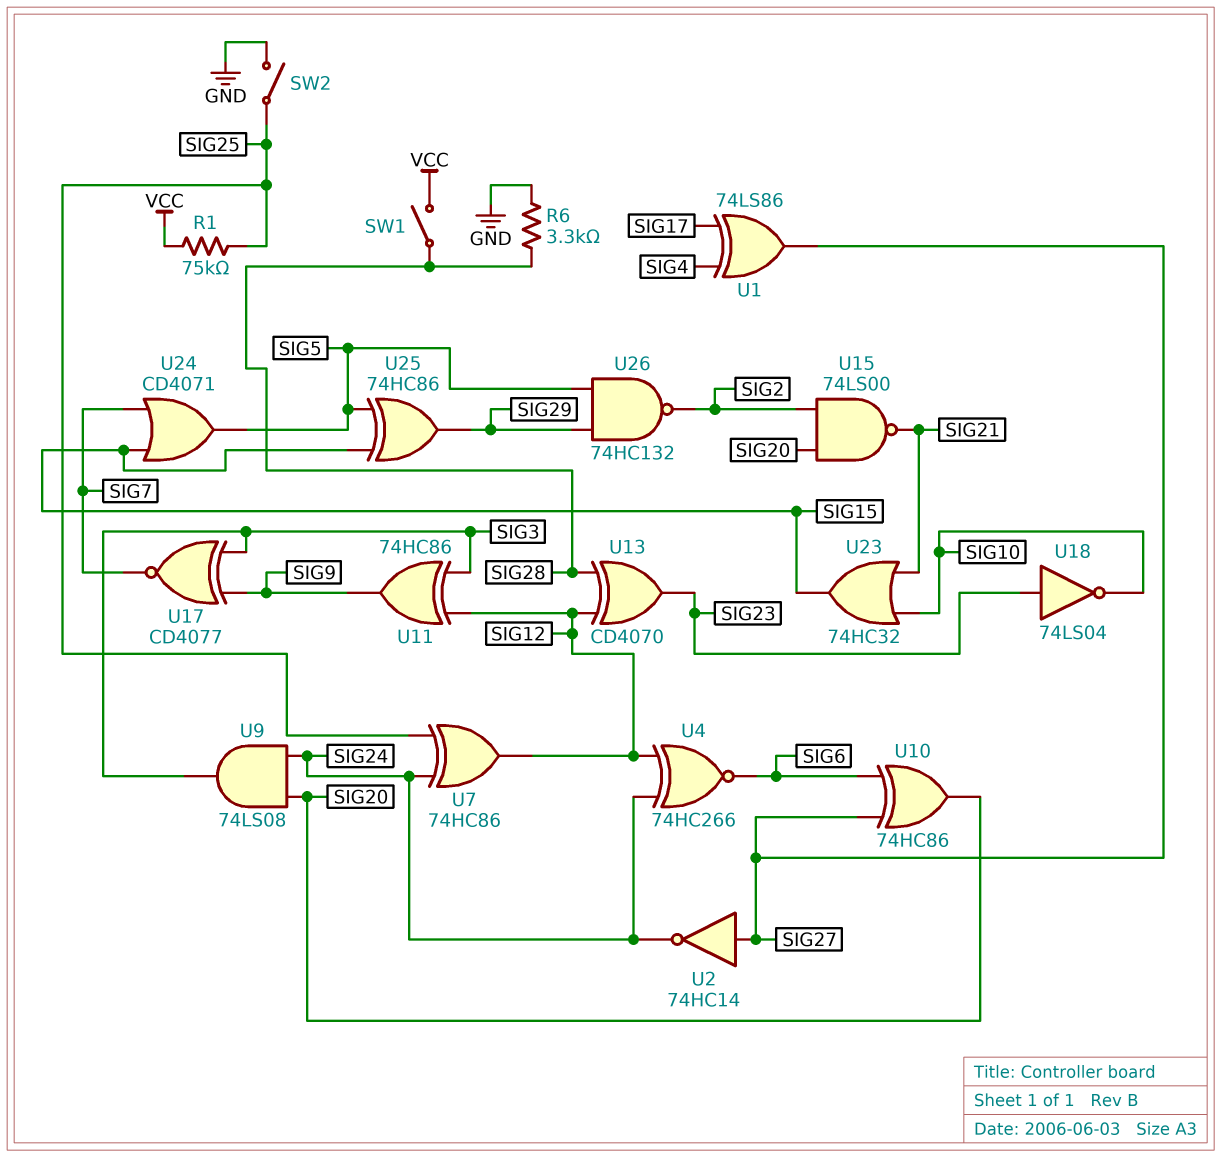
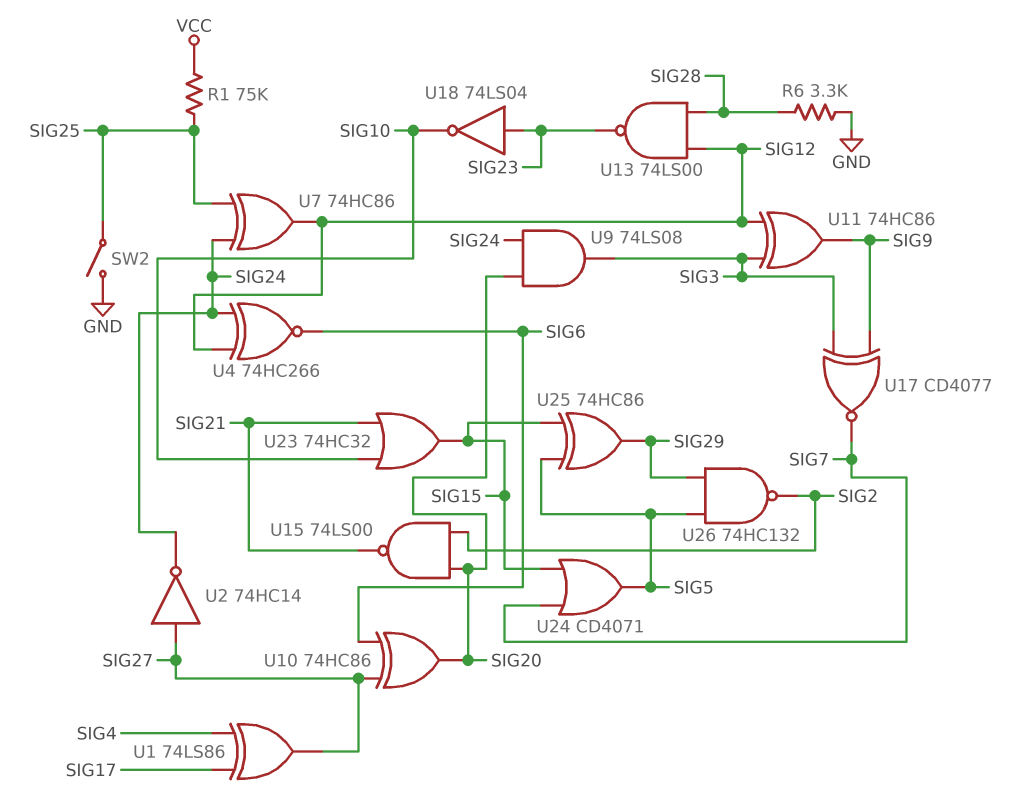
SW1: switch (SIG28, VCC) -> none
U13: XOR CD4070 (in SIG12, in SIG28, out SIG23) -> NAND 74LS00 (in SIG12, in SIG28, out SIG23)

